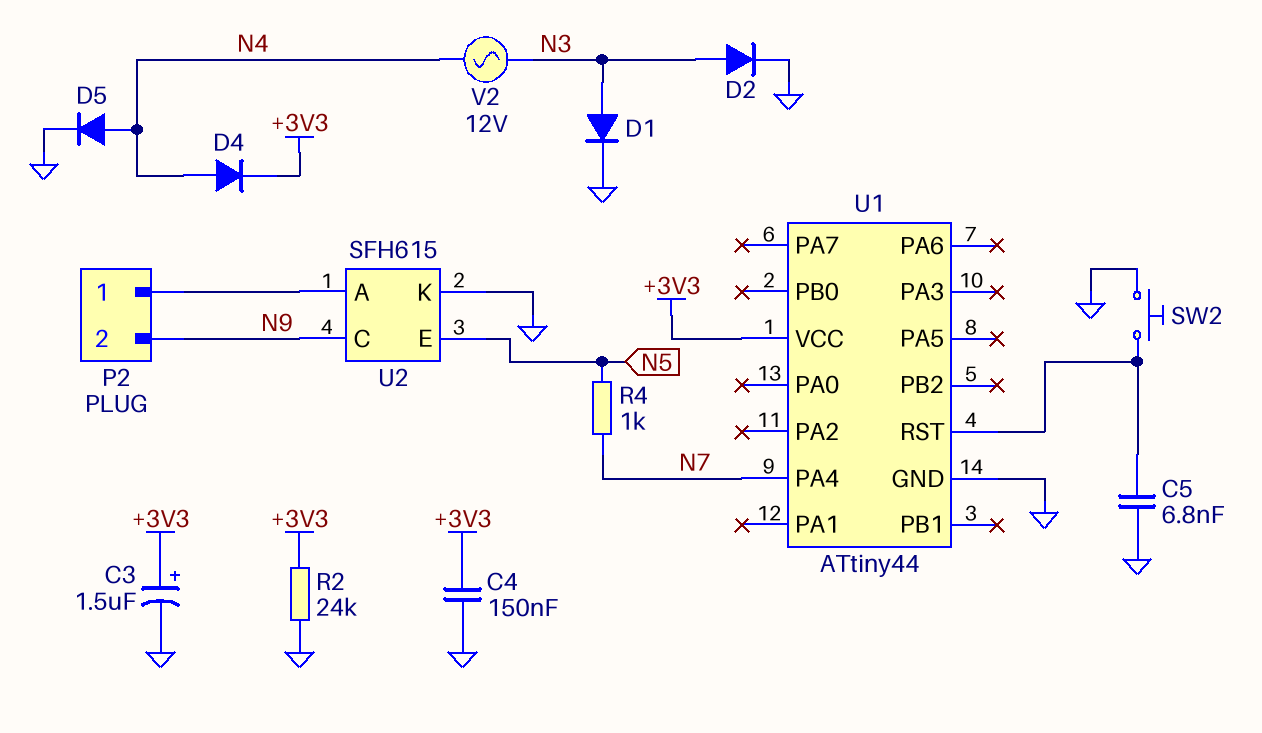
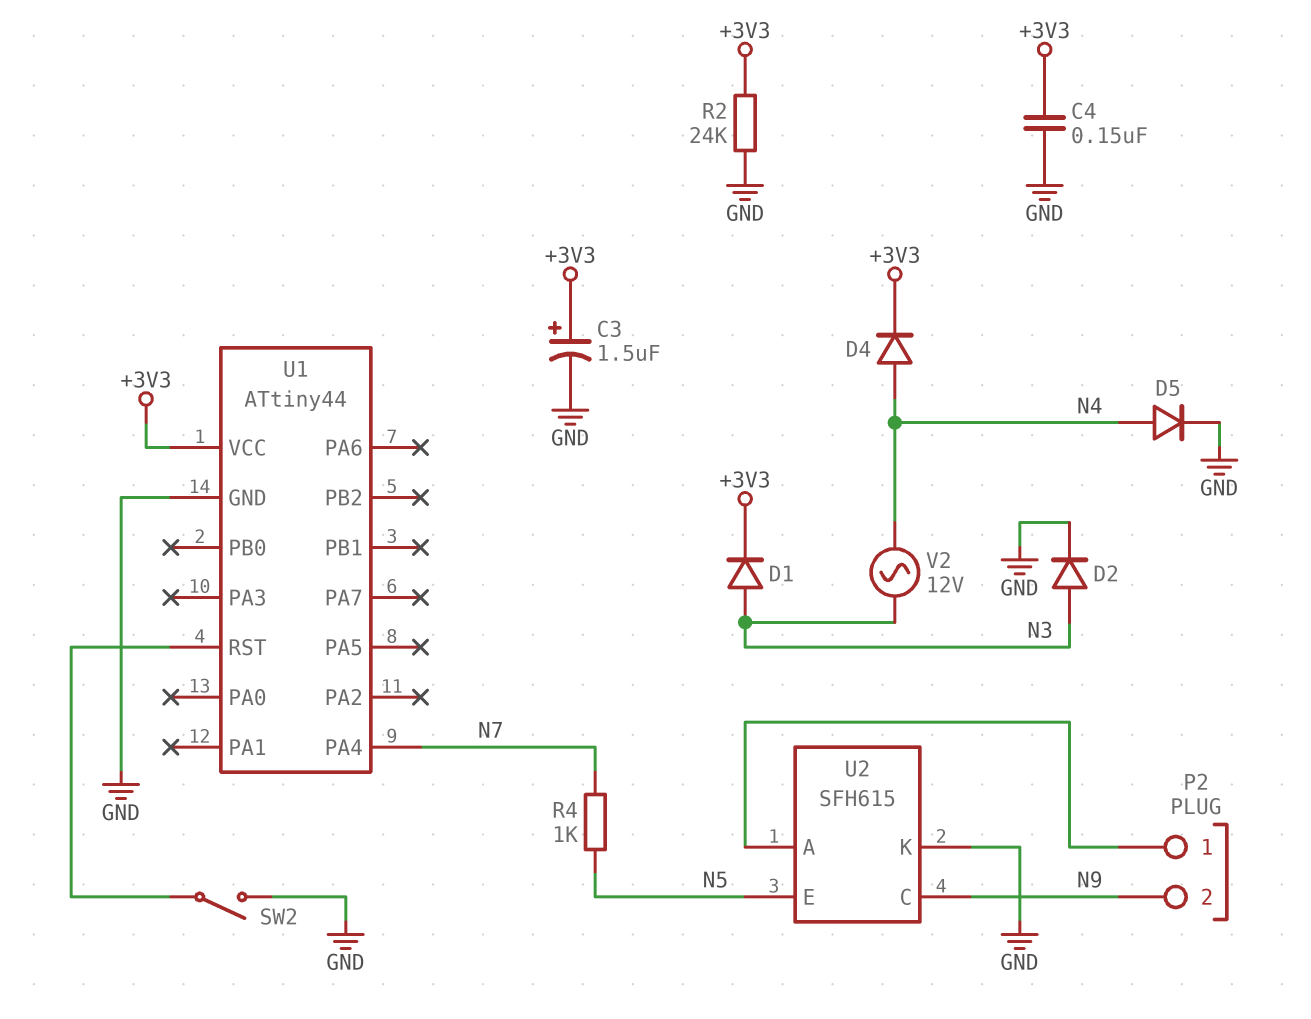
C5: 6.8nF (GND, U1/RST) -> none
D1: diode (A N3, K GND) -> diode (A N3, K +3V3)
SW2: button (GND, U1/RST) -> switch (GND, U1/RST)

